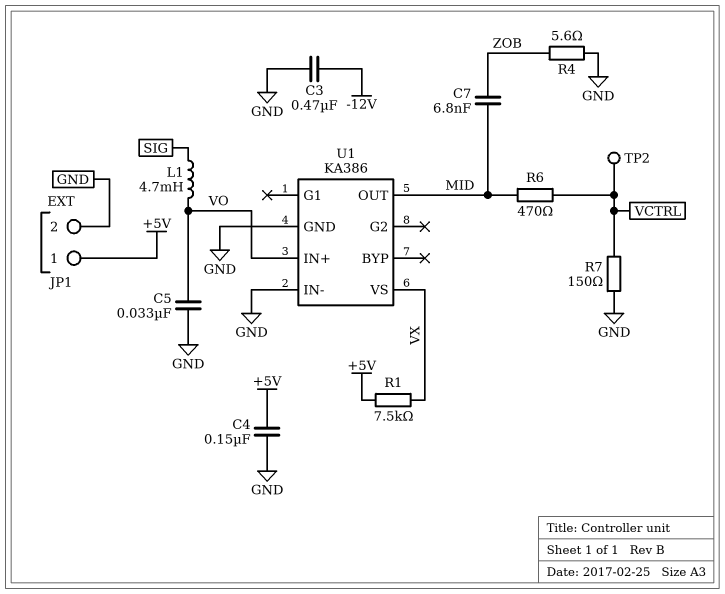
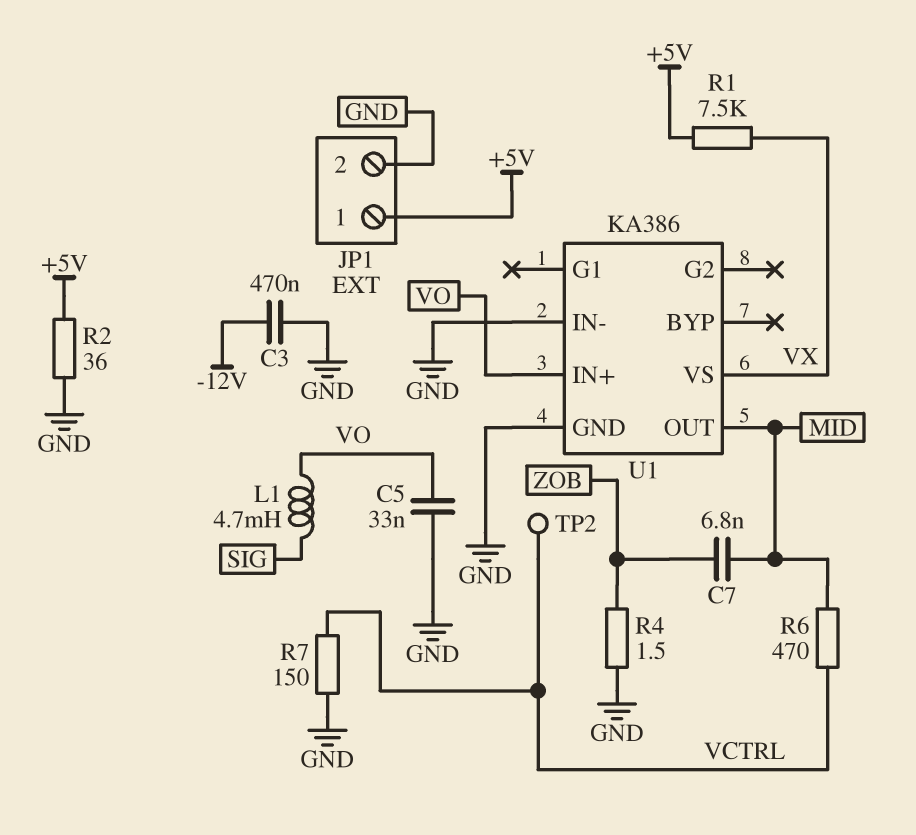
C4: 150nF (+5V, GND) -> none
R2: none -> 36 (+5V, GND)
R4: 5.6 (GND, ZOB) -> 1.5 (GND, ZOB)

